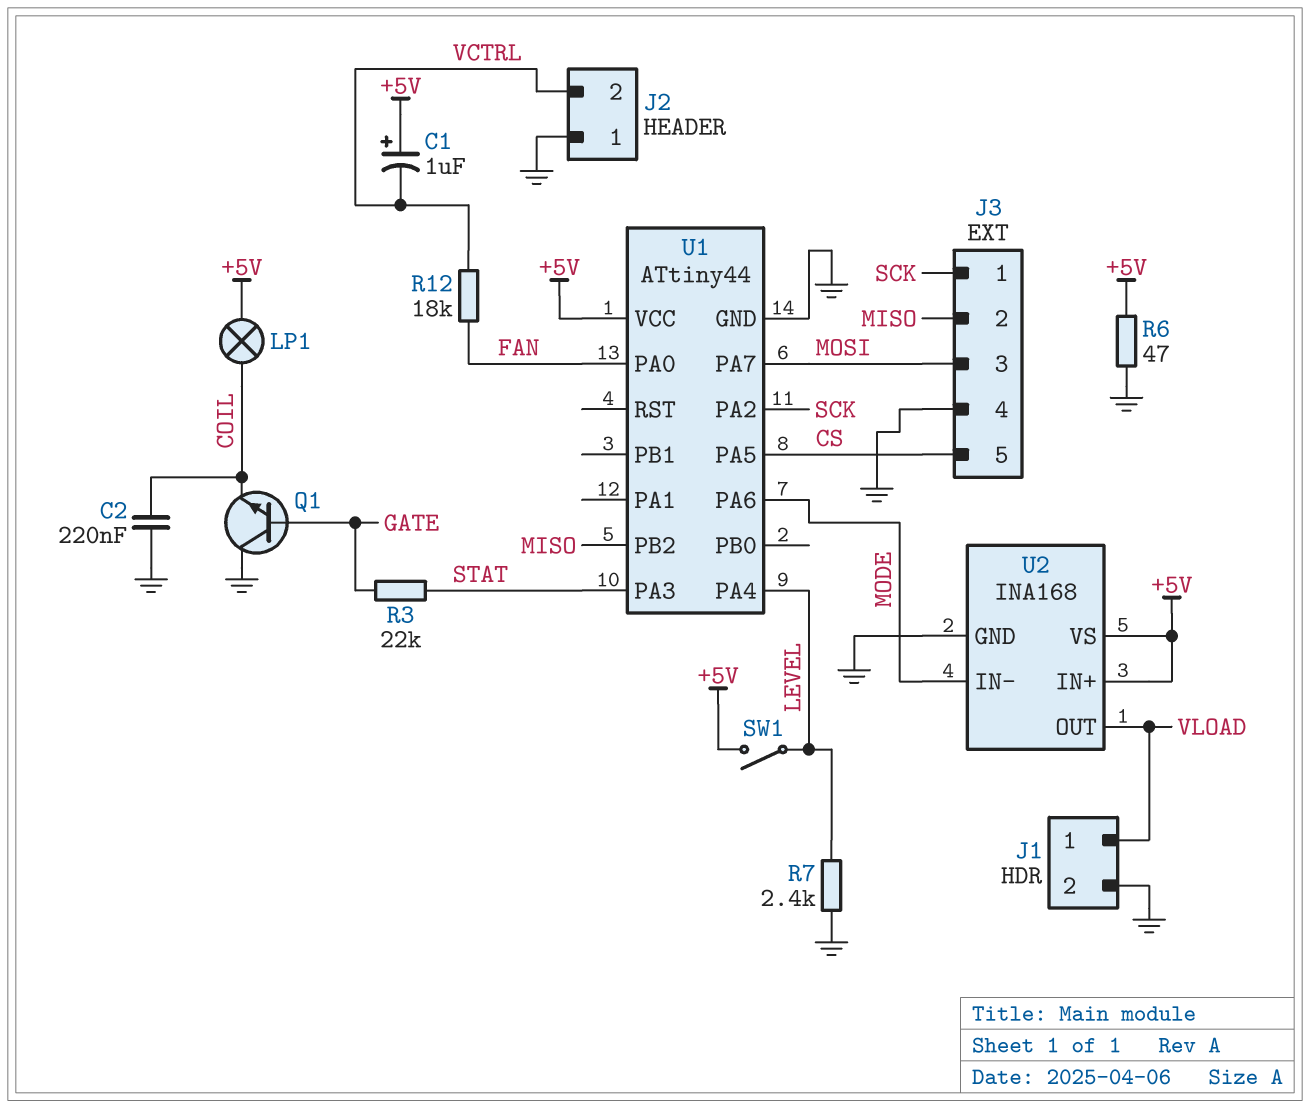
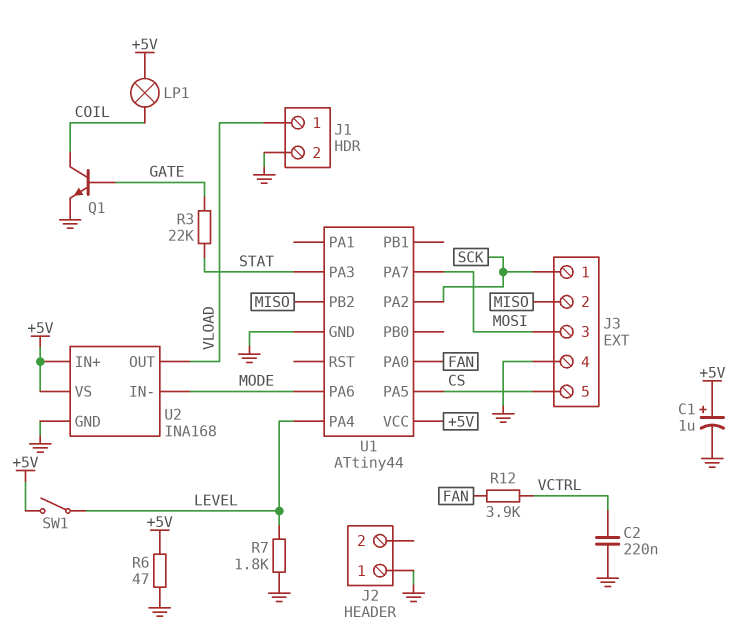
C1: 1uF (plus +5V, minus VCTRL) -> 1uF (plus +5V, minus GND)
C2: 220nF (COIL, GND) -> 220nF (GND, VCTRL)
J2 pin 2: VCTRL -> none
Q1: NPN (B GATE, C GND, E COIL) -> NPN (B GATE, C COIL, E GND)
R7: 2.4k (GND, LEVEL) -> 1.8k (GND, LEVEL)
R12: 18k (FAN, VCTRL) -> 3.9k (FAN, VCTRL)

